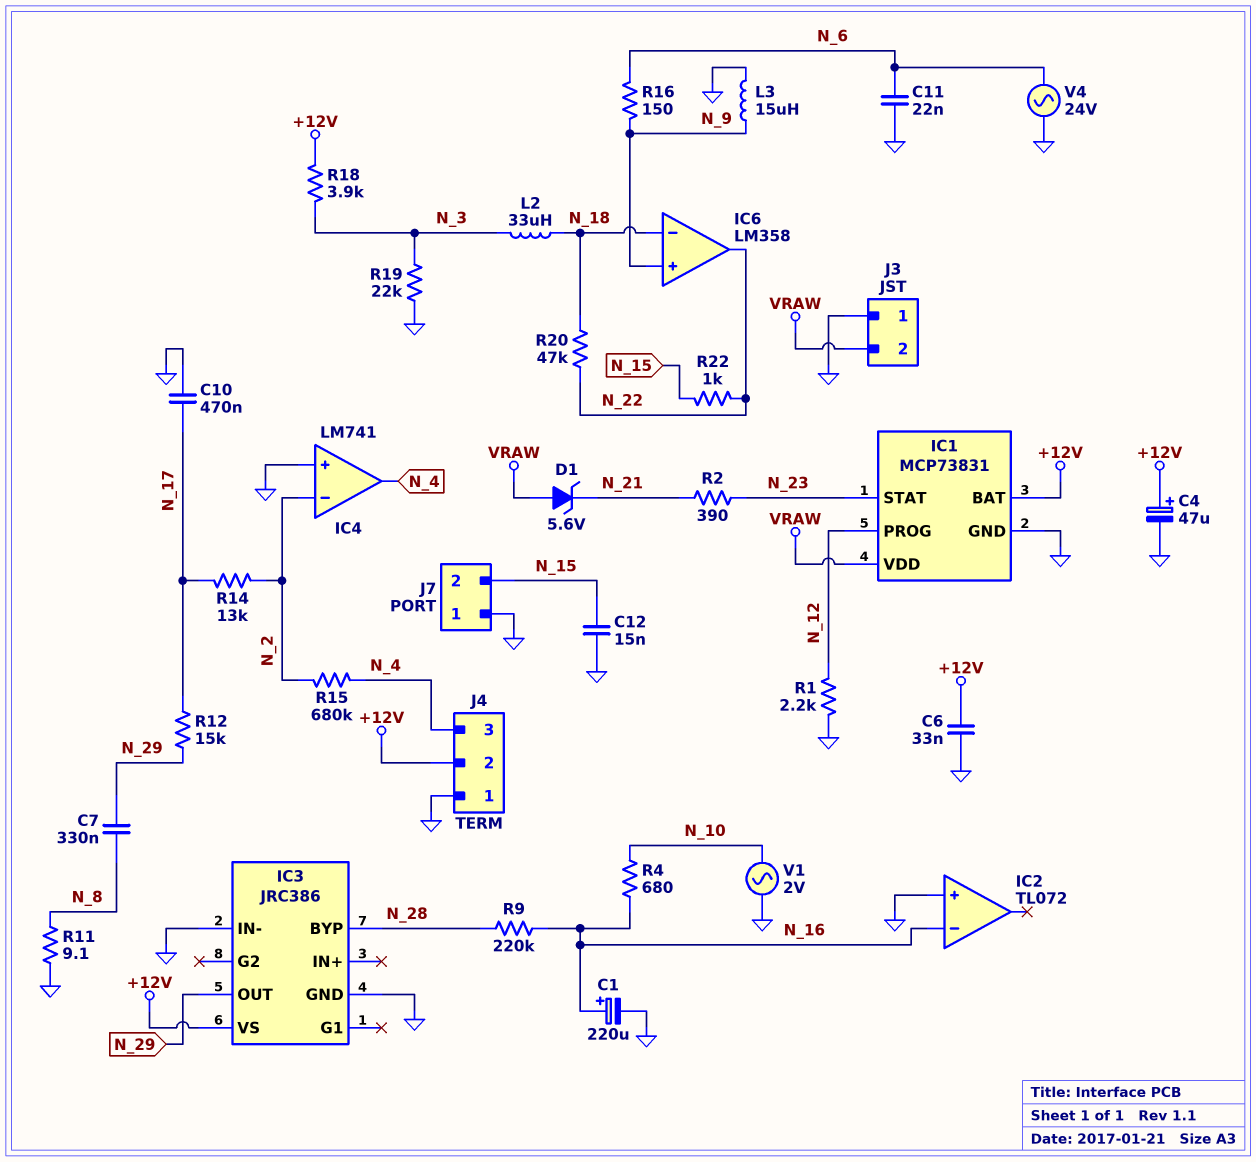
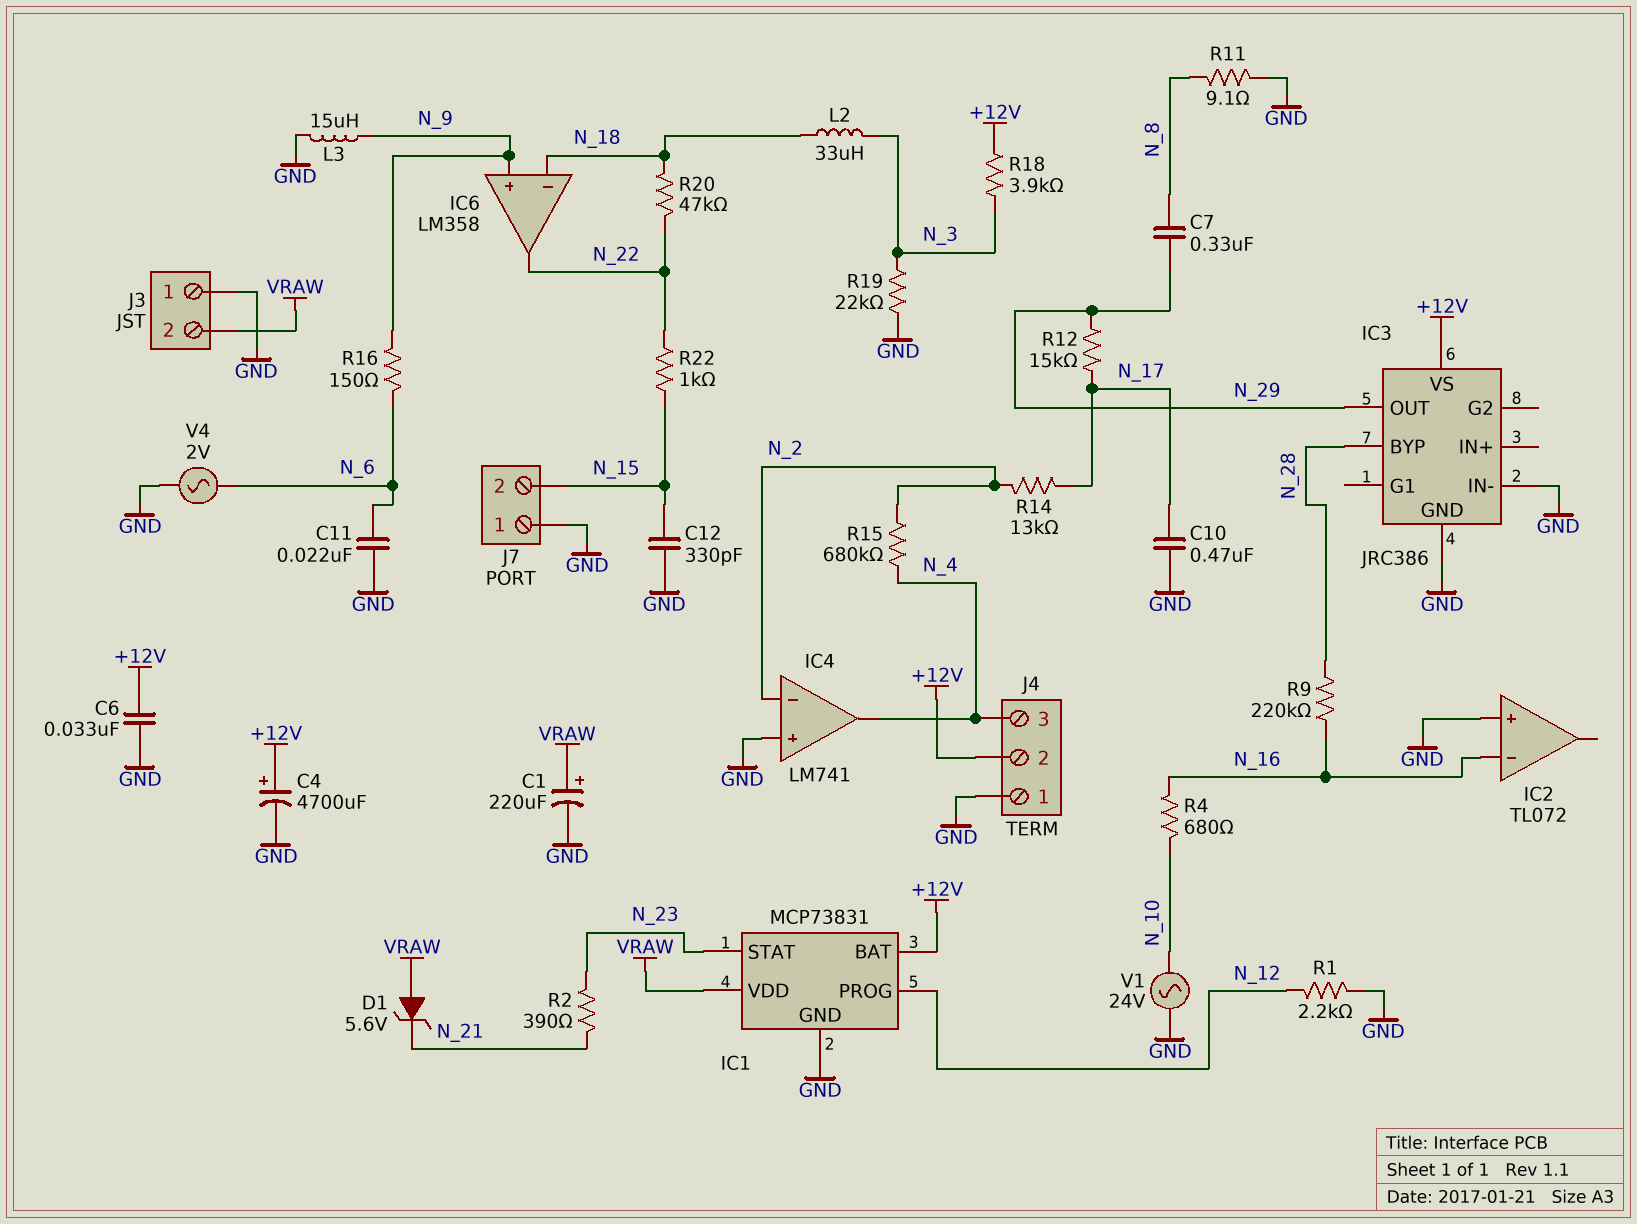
C1: 220uF (plus N_16, minus GND) -> 220uF (plus VRAW, minus GND)
C4: 47uF (plus +12V, minus GND) -> 4700uF (plus +12V, minus GND)
C12: 15nF (GND, N_15) -> 330pF (GND, N_15)
V1: AC 2V (GND, N_10) -> AC 24V (GND, N_10)
V4: AC 24V (GND, N_6) -> AC 2V (GND, N_6)

